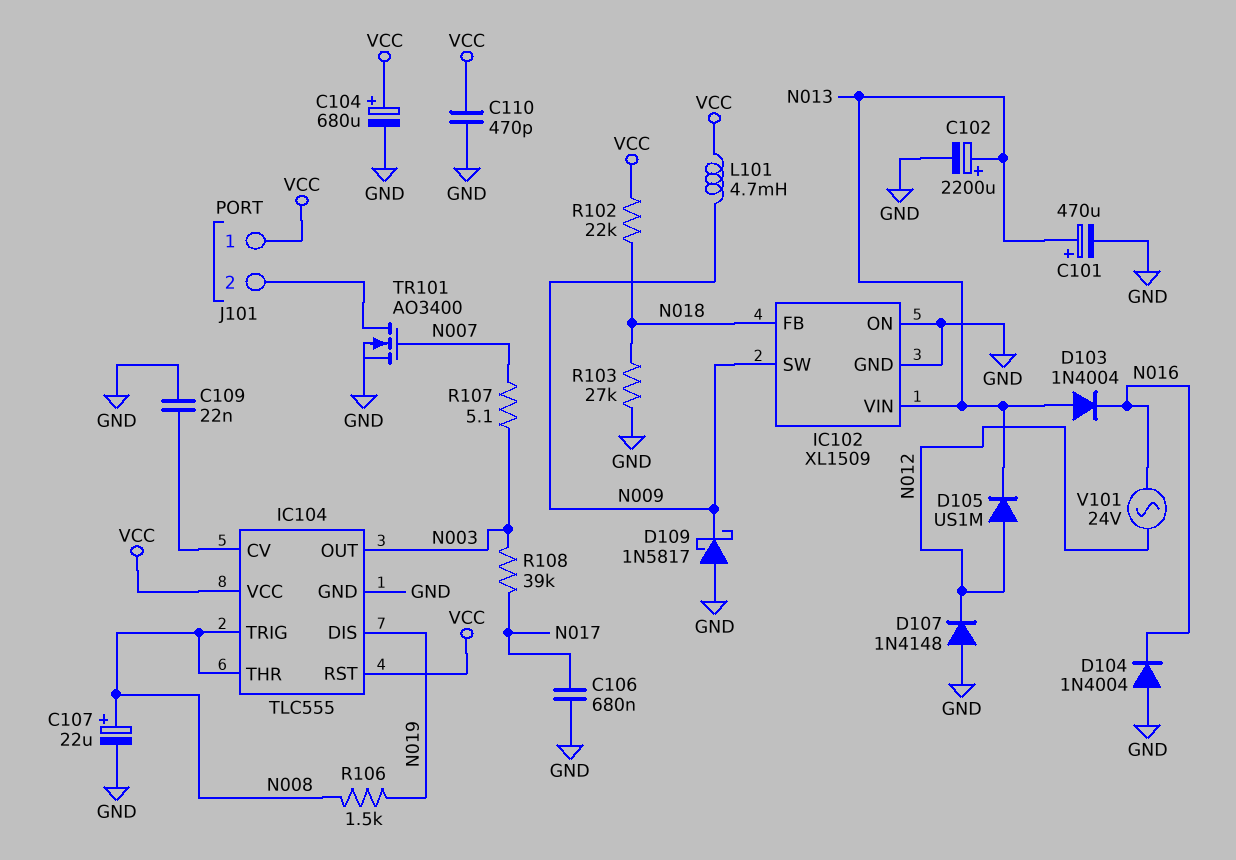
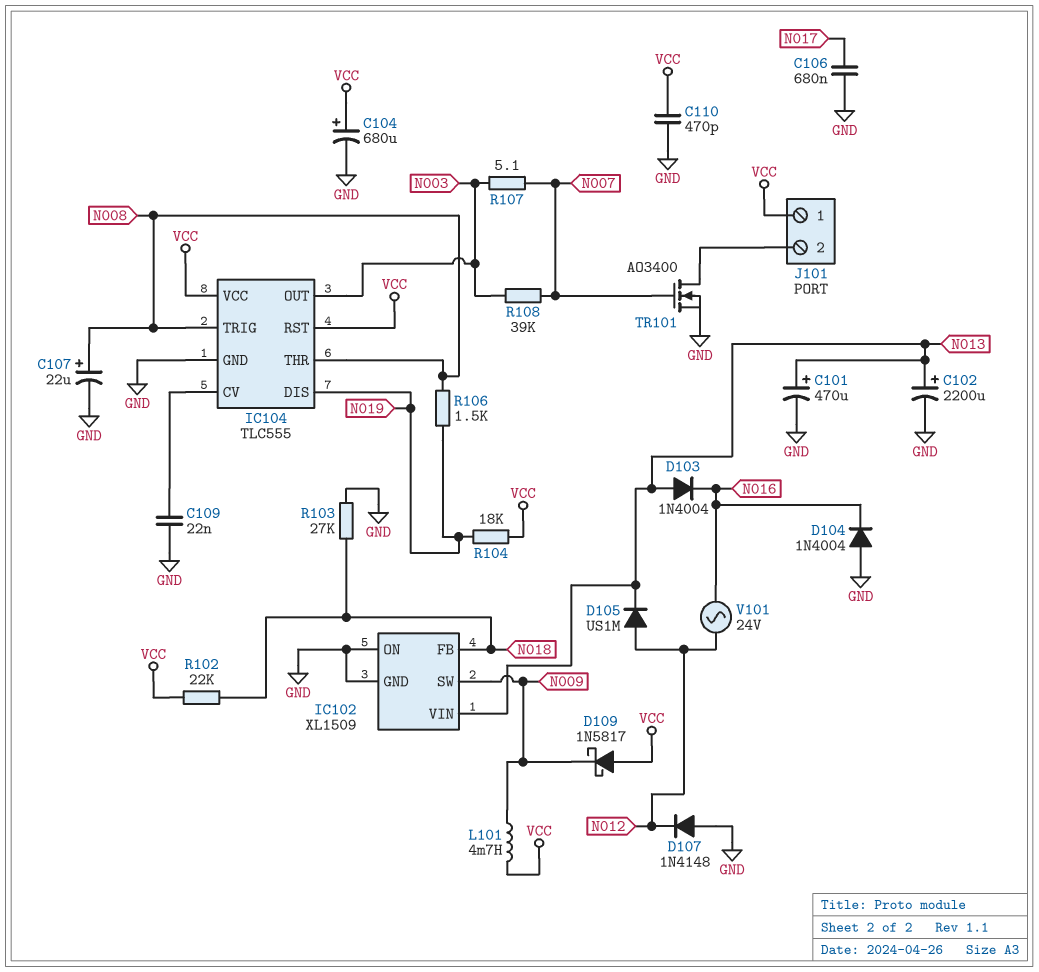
D109: schottky 1N5817 (A GND, K N009) -> schottky 1N5817 (A VCC, K N009)
R104: none -> 18k (N019, VCC)
R108: 39k (N003, N017) -> 39k (N003, N007)

